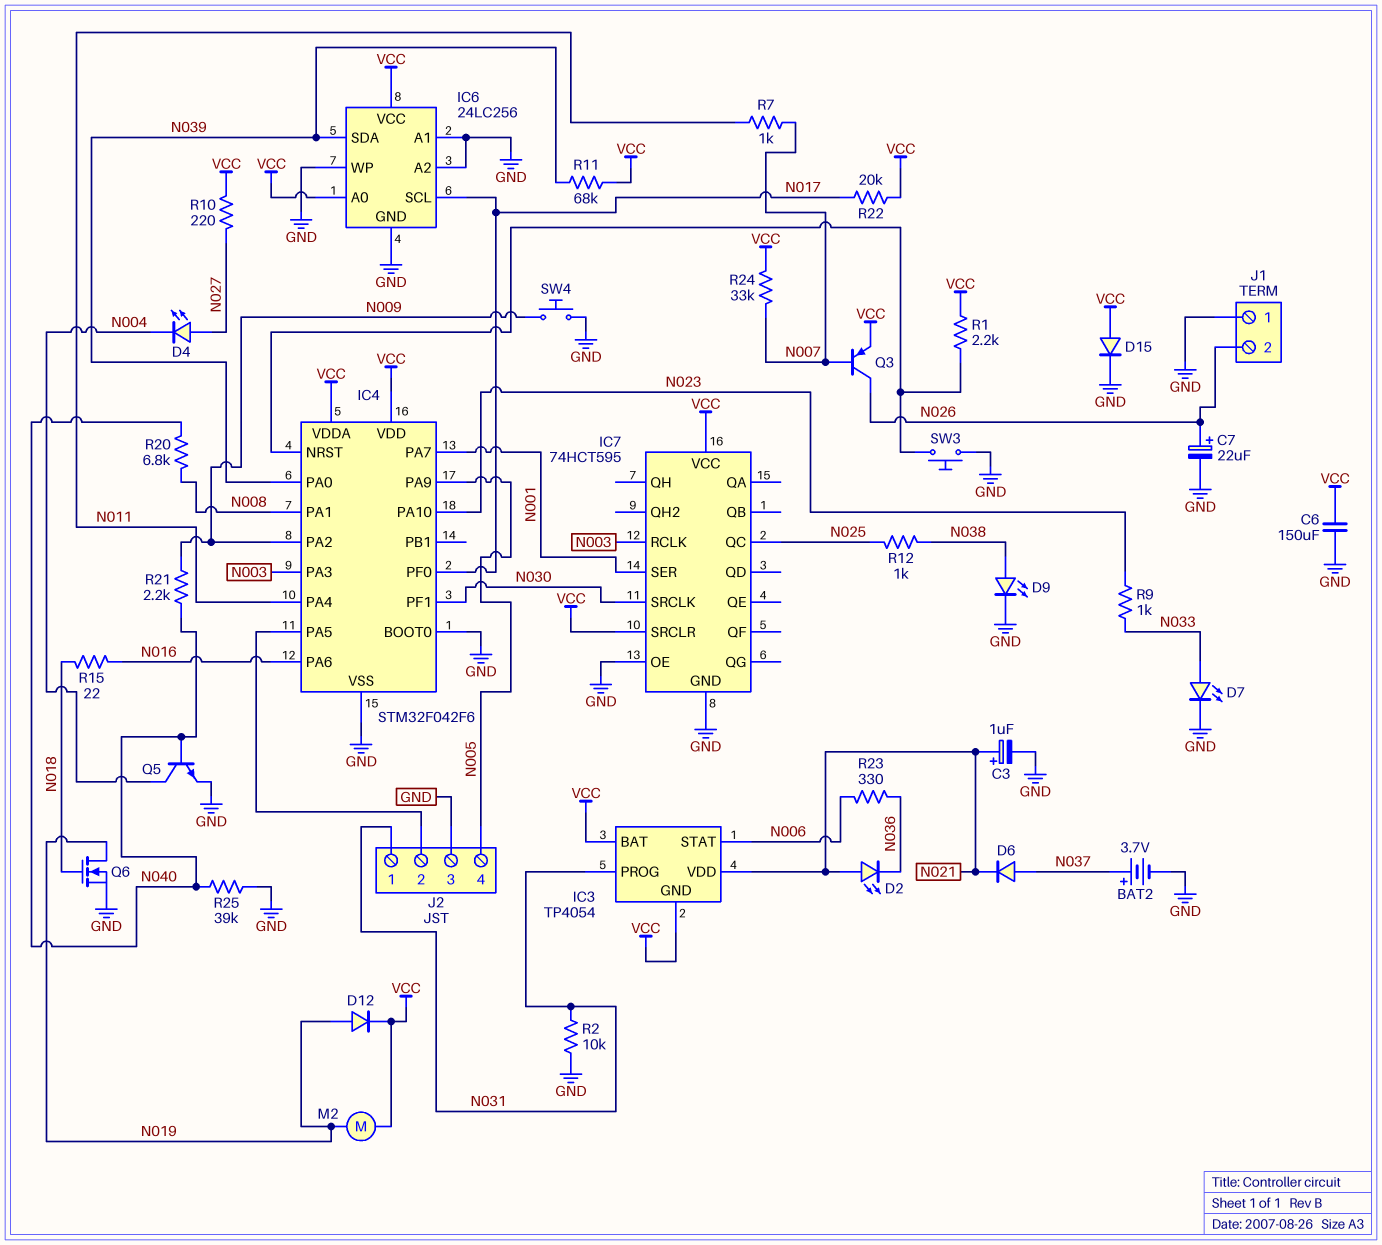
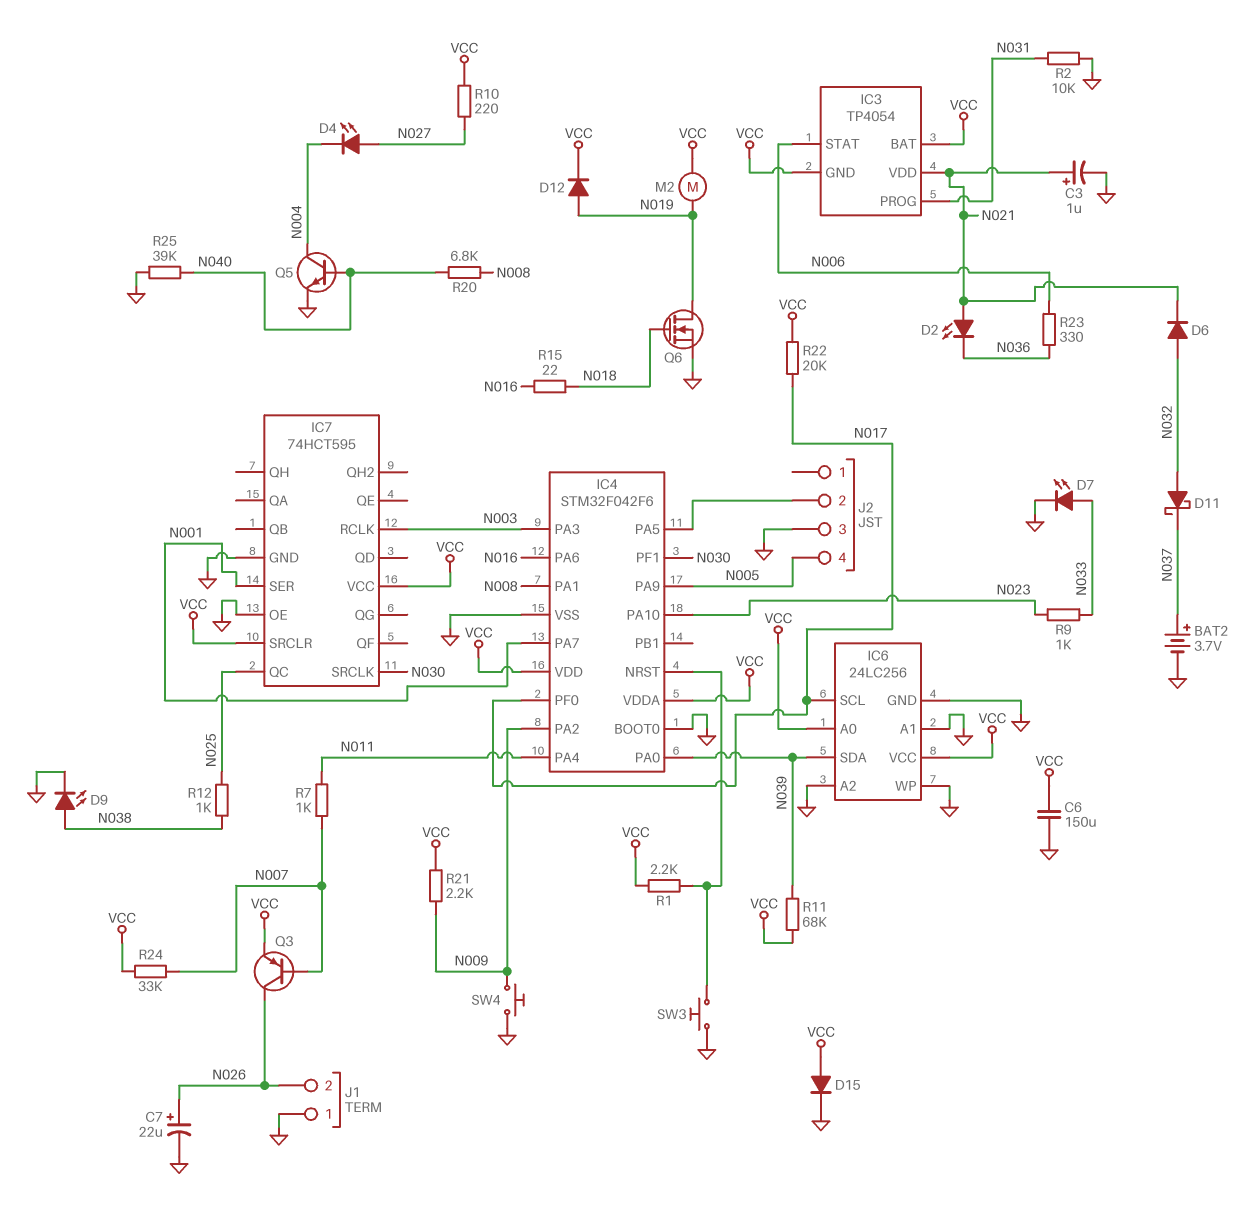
D6: diode (A N037, K N021) -> diode (A N032, K N021)
D11: none -> schottky (A N032, K N037)
J2 pin 1: N031 -> none
R21: 2.2k (N009, N040) -> 2.2k (N009, VCC)

